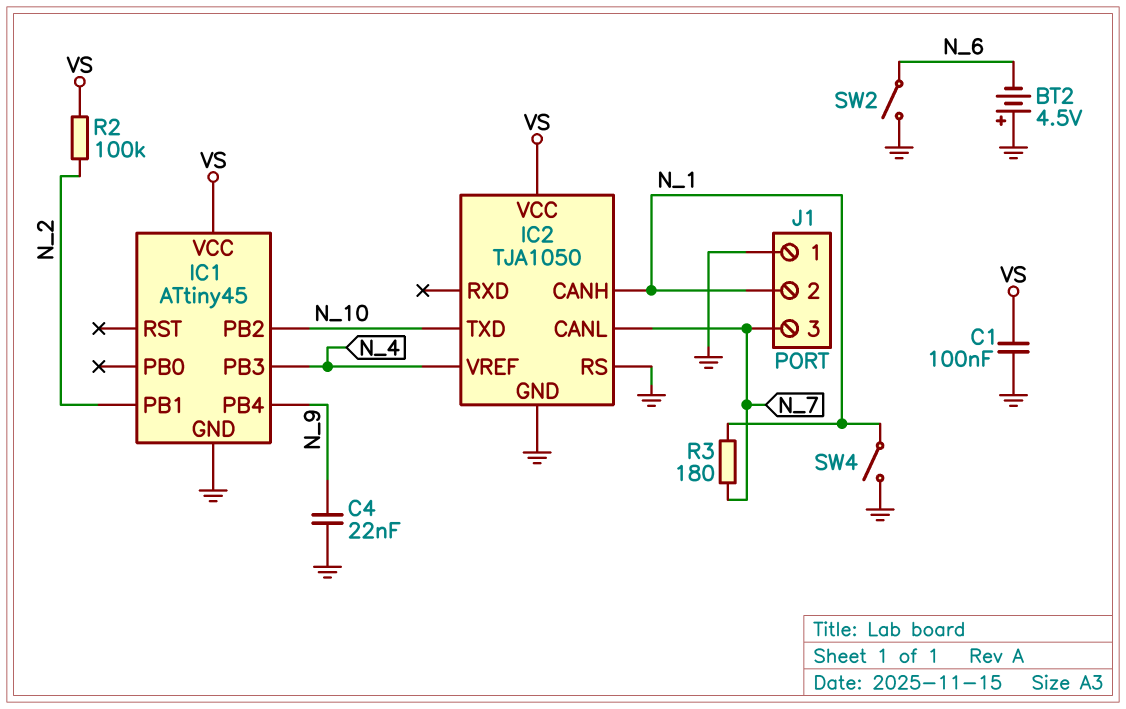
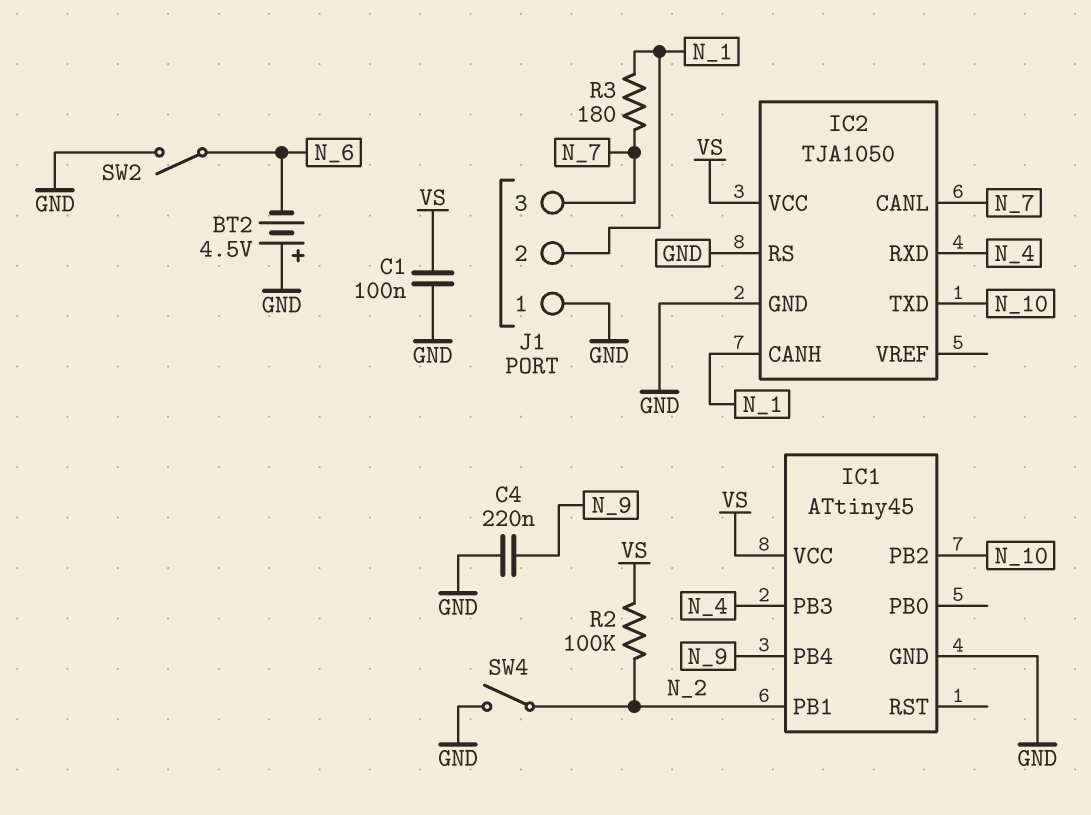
C4: 22nF (GND, N_9) -> 220nF (GND, N_9)
IC2 pin RXD: none -> N_4
IC2 pin VREF: N_4 -> none
SW4: switch (GND, N_1) -> switch (GND, N_2)

